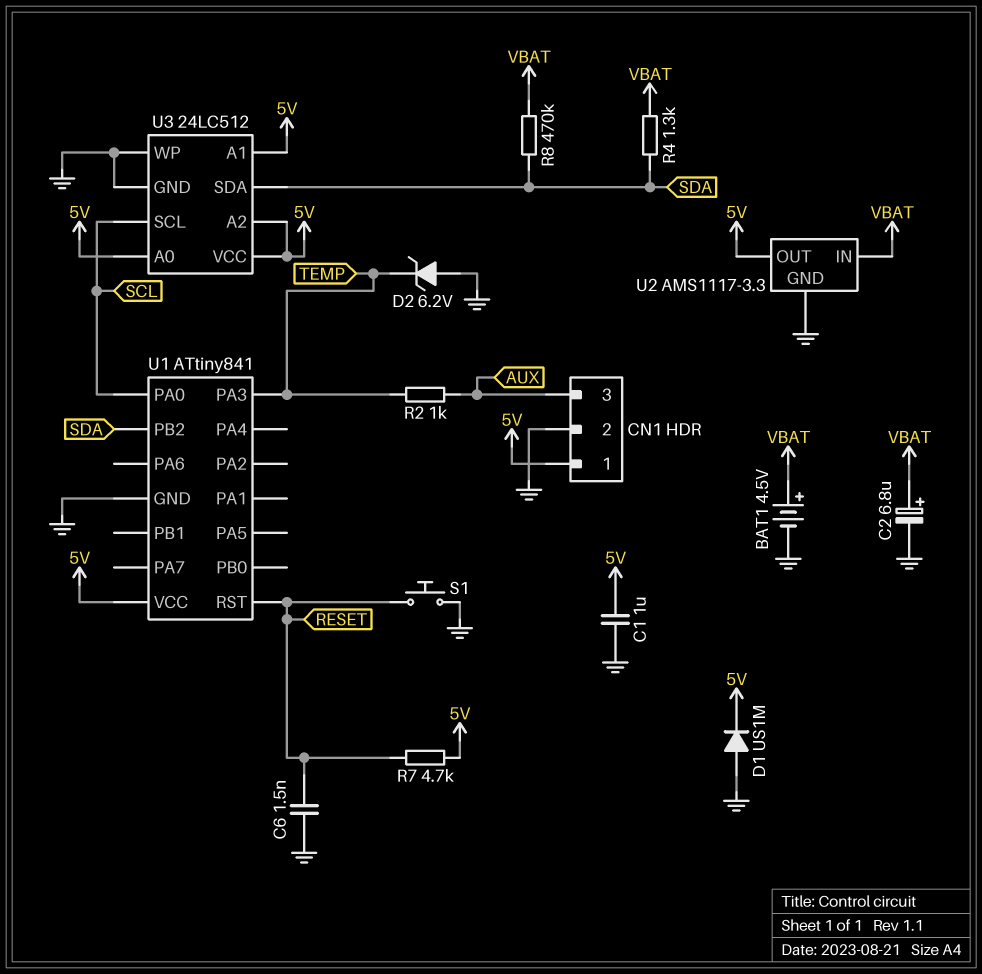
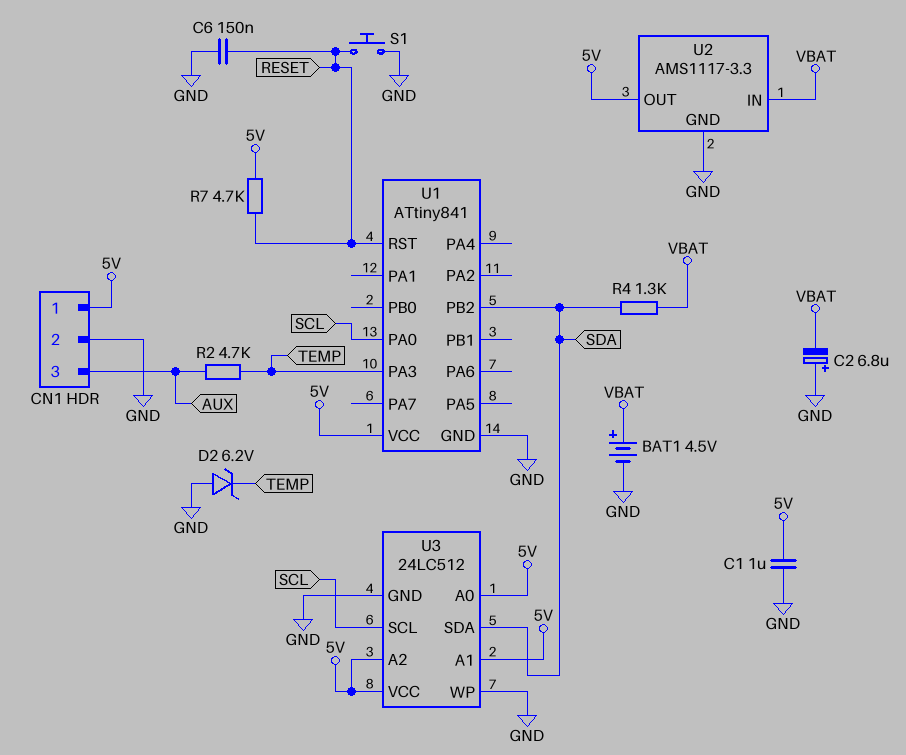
C2: 6.8uF (plus VBAT, minus GND) -> 6.8uF (plus GND, minus VBAT)
C6: 1.5nF (GND, RESET) -> 150nF (GND, RESET)
D1: diode US1M (A GND, K 5V) -> none
R2: 1k (AUX, TEMP) -> 4.7k (AUX, TEMP)
R8: 470k (SDA, VBAT) -> none

